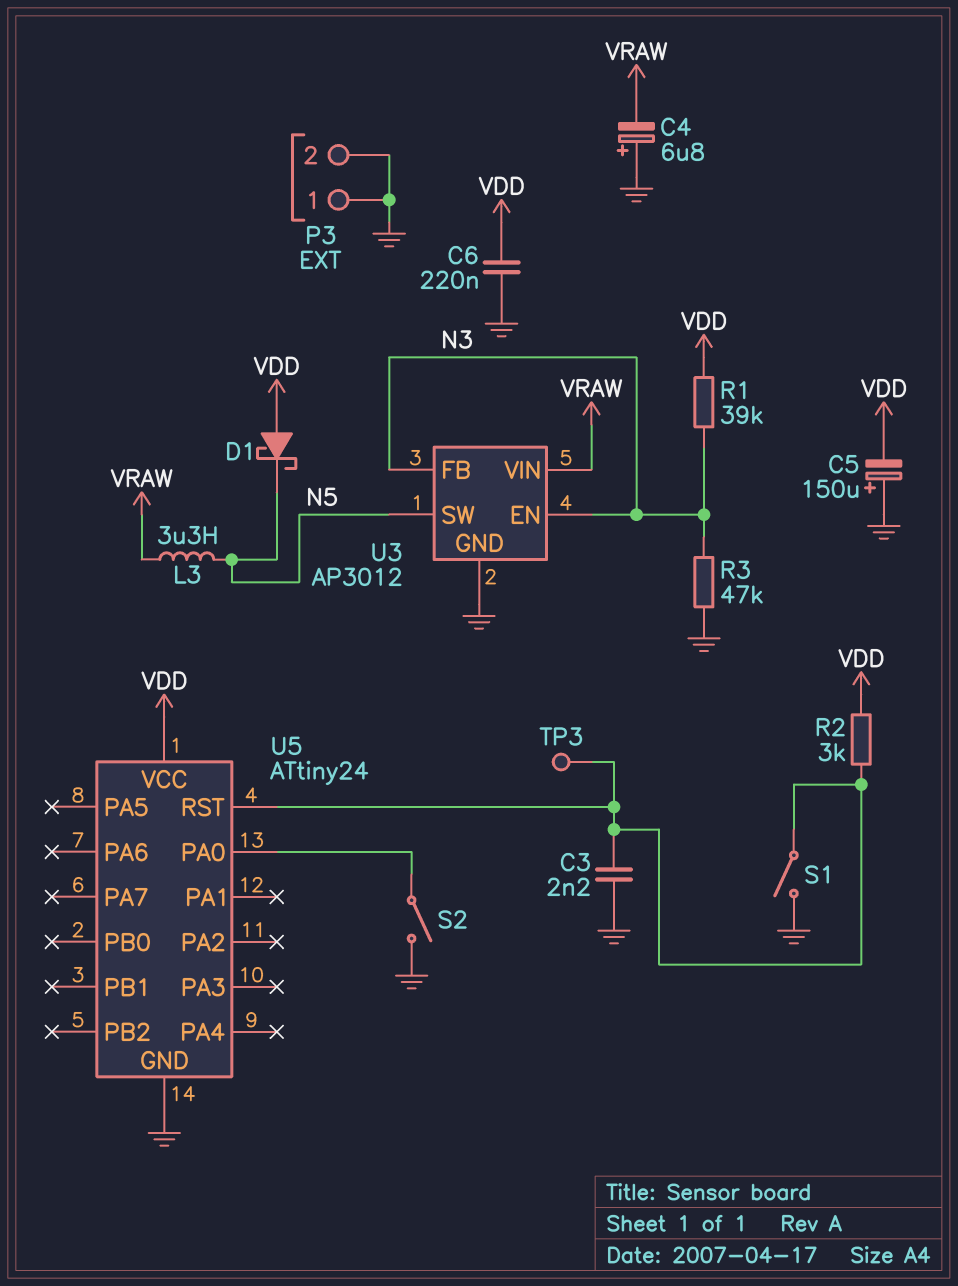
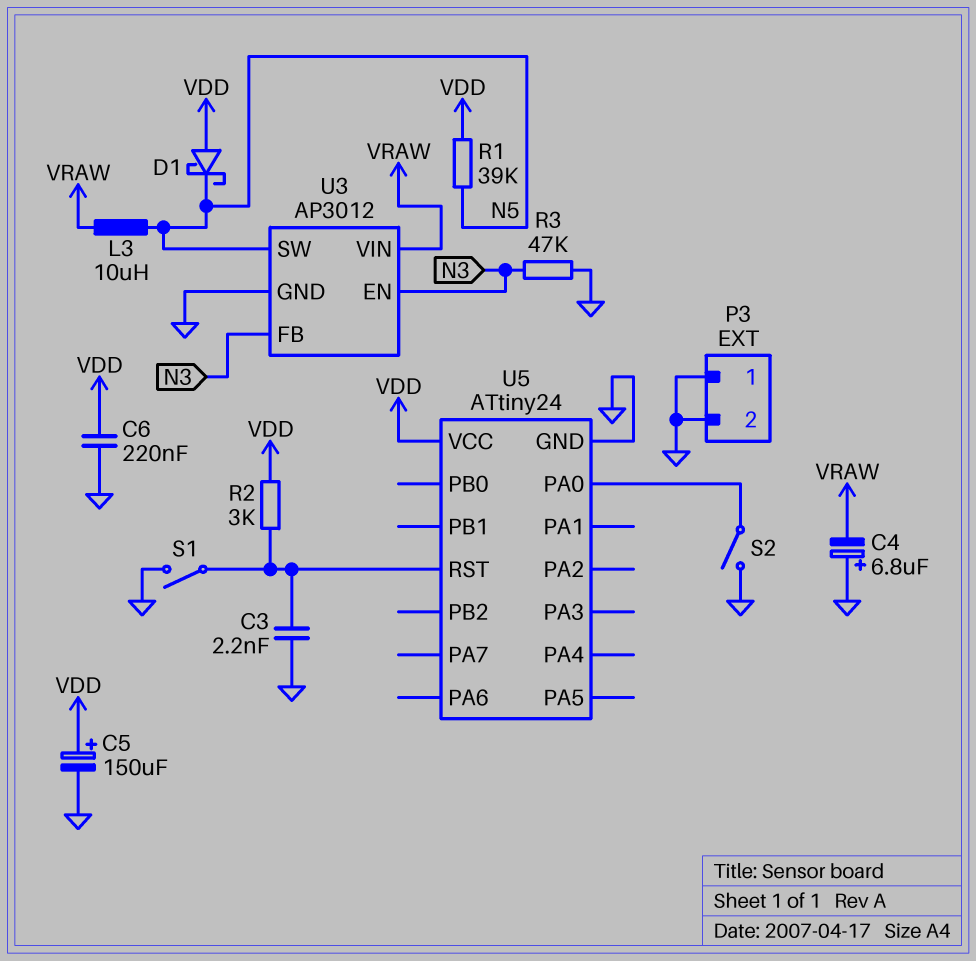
C5: 150uF (plus GND, minus VDD) -> 150uF (plus VDD, minus GND)
L3: 3.3uH (N5, VRAW) -> 10uH (N5, VRAW)
R1: 39k (N3, VDD) -> 39k (N5, VDD)
TP3: test point (U5/RST) -> none

